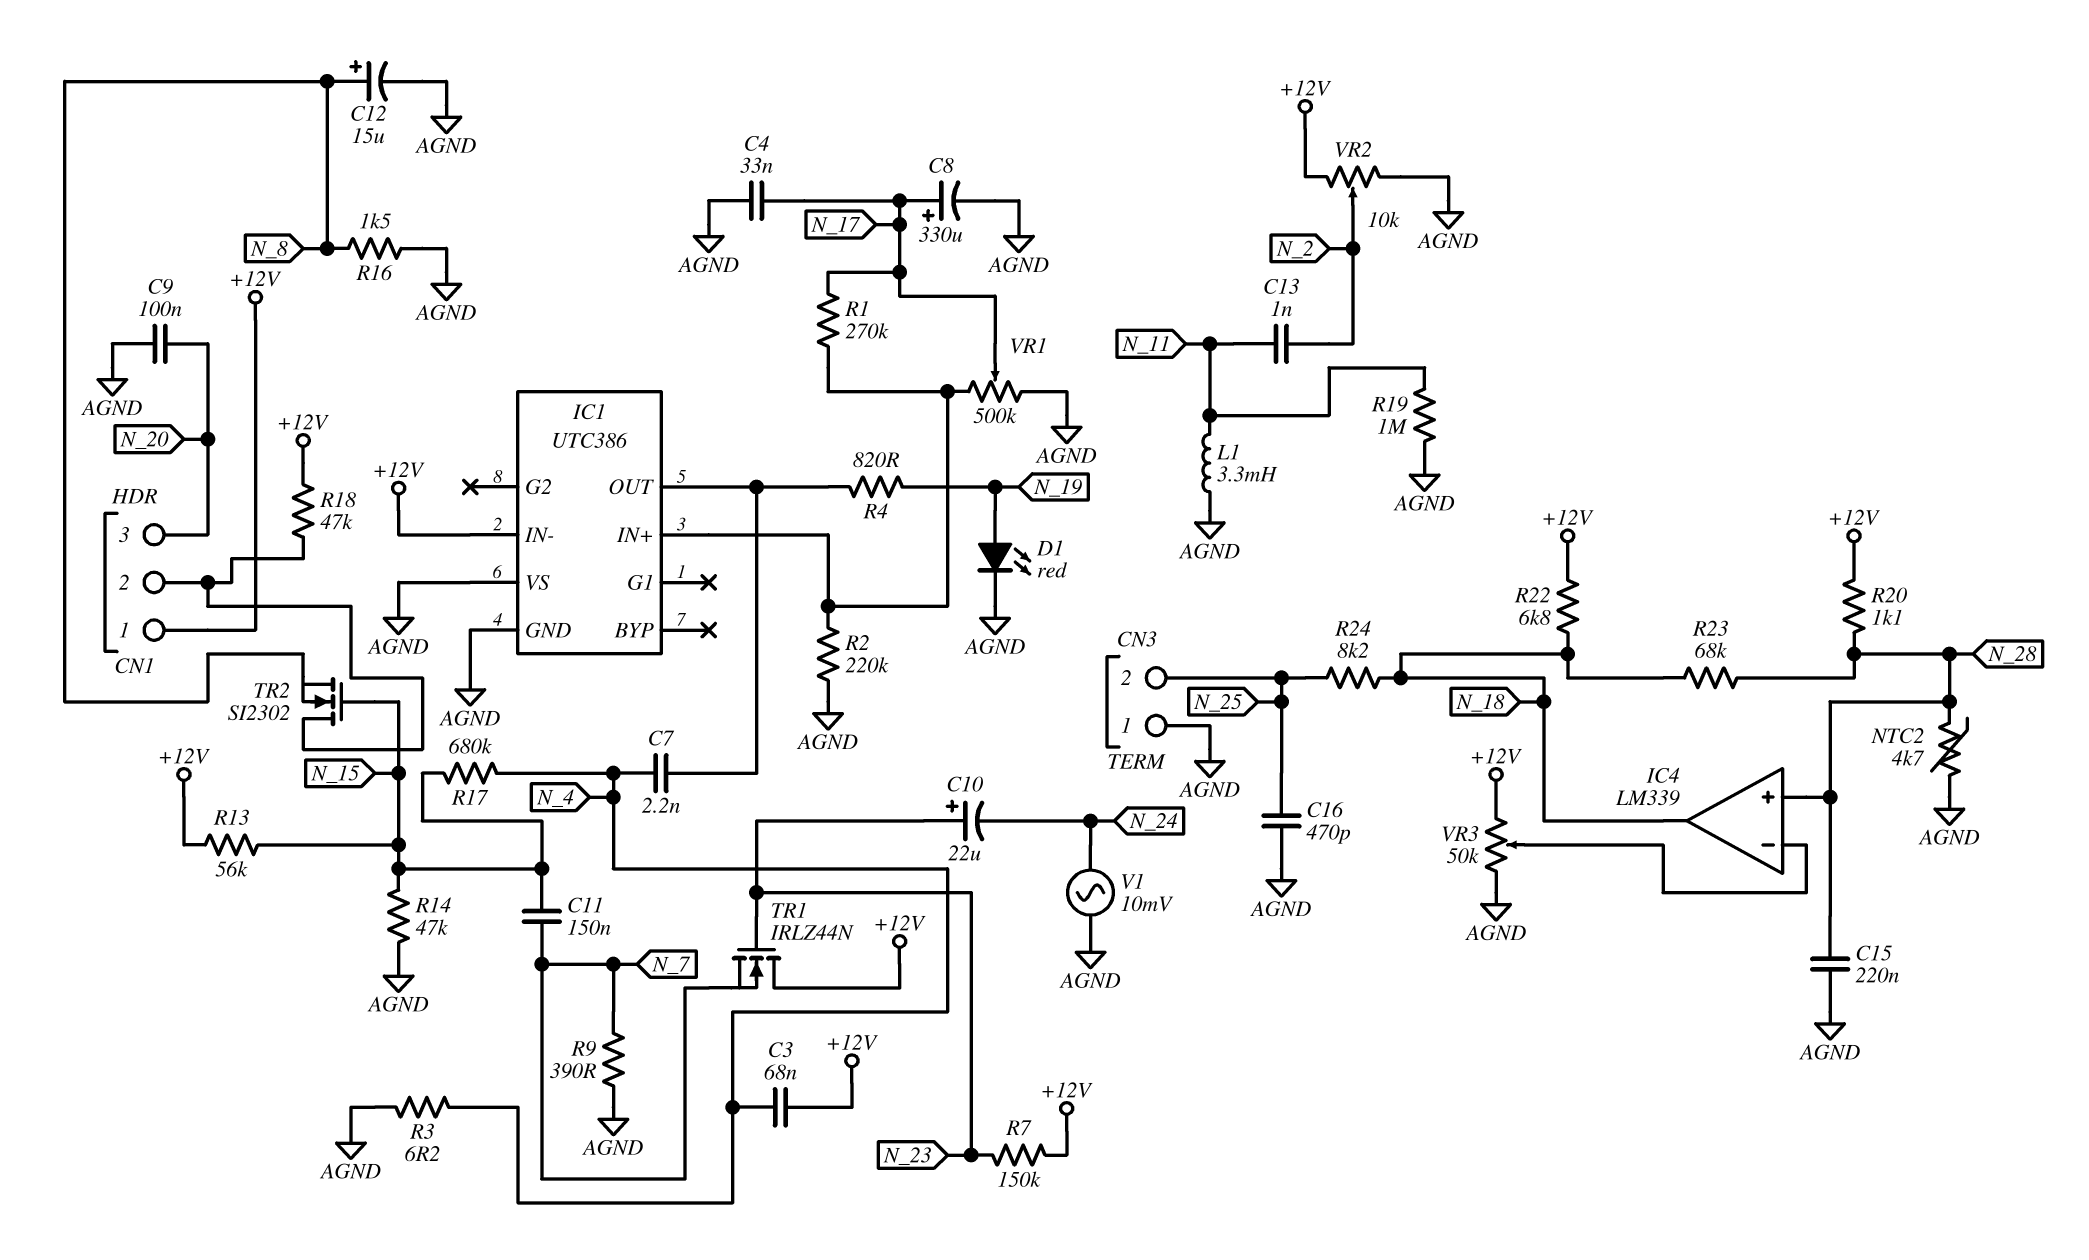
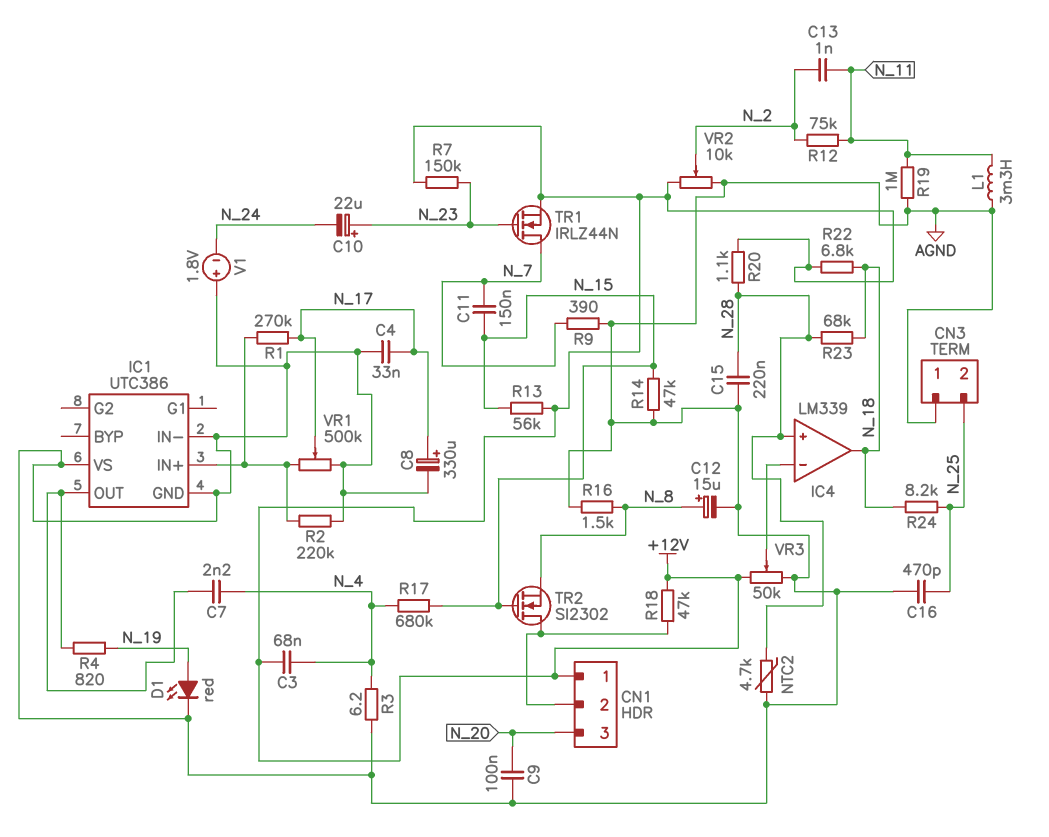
IC1 pin IN-: +12V -> AGND
R12: none -> 75k (N_2, N_11)
TR1: NMOS IRLZ44N (G N_23, D +12V, S N_7) -> NMOS IRLZ44N (G N_23, D N_7, S +12V)
V1: AC 10mV (AGND, N_24) -> 1.8V (plus AGND, minus N_24)

